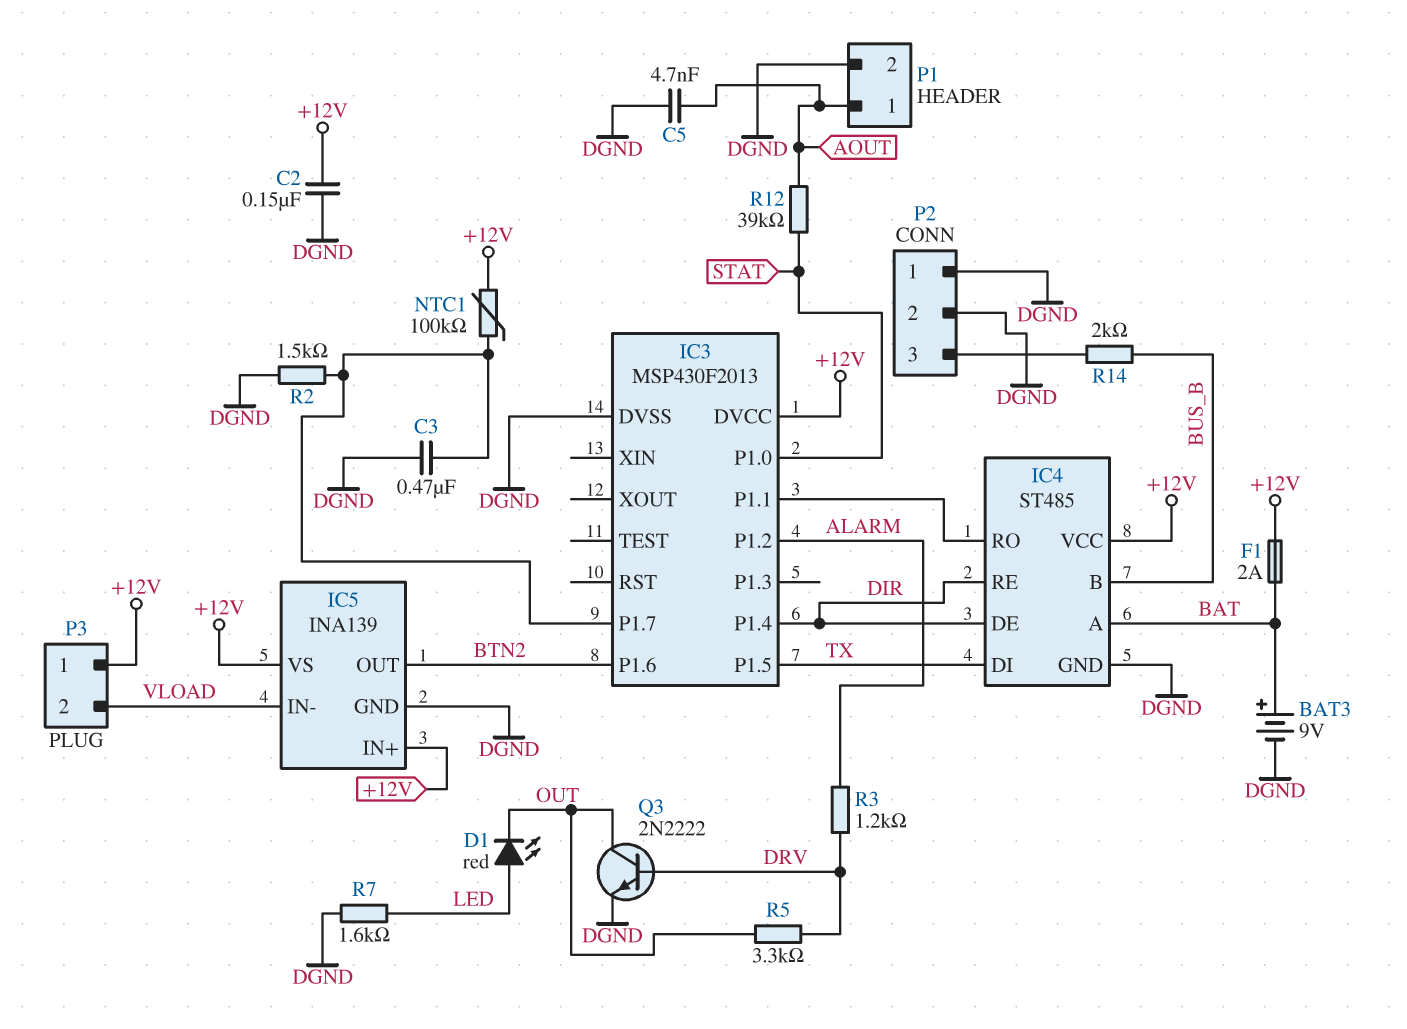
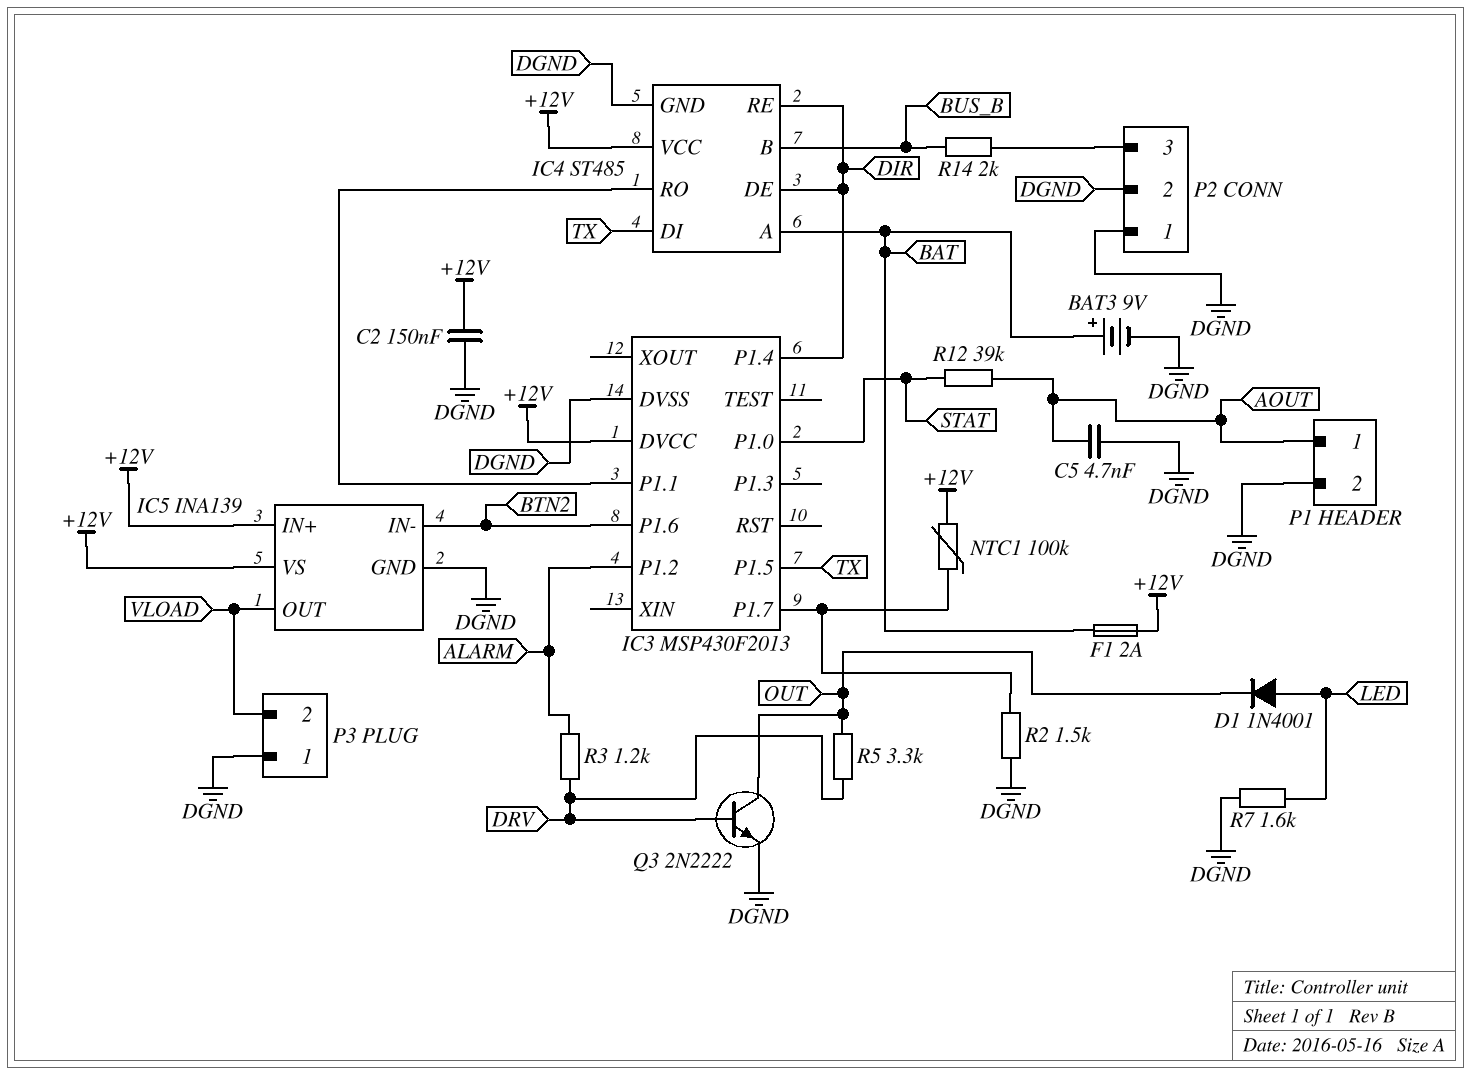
C3: 470nF (DGND, IC3/P1.7) -> none
D1: LED red (A LED, K OUT) -> diode 1N4001 (A LED, K OUT)
IC5 pin IN-: VLOAD -> BTN2
IC5 pin OUT: BTN2 -> VLOAD
P3 pin 1: +12V -> DGND

